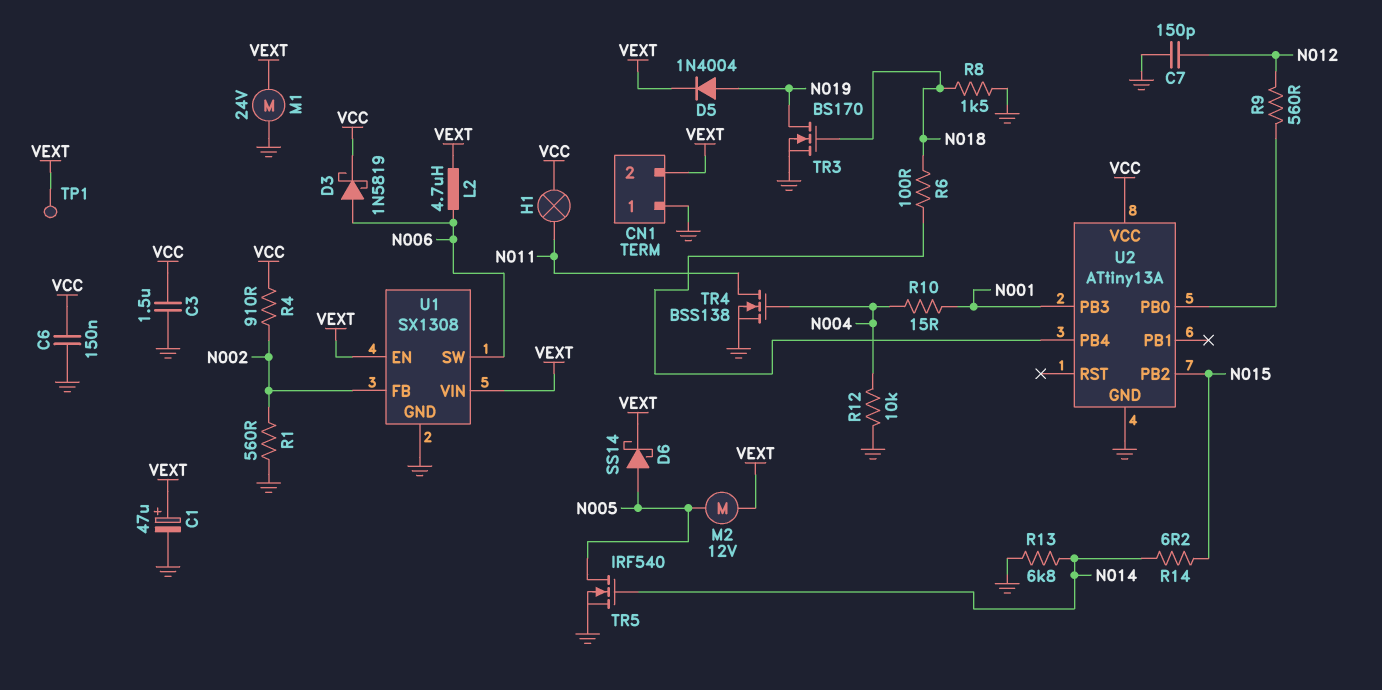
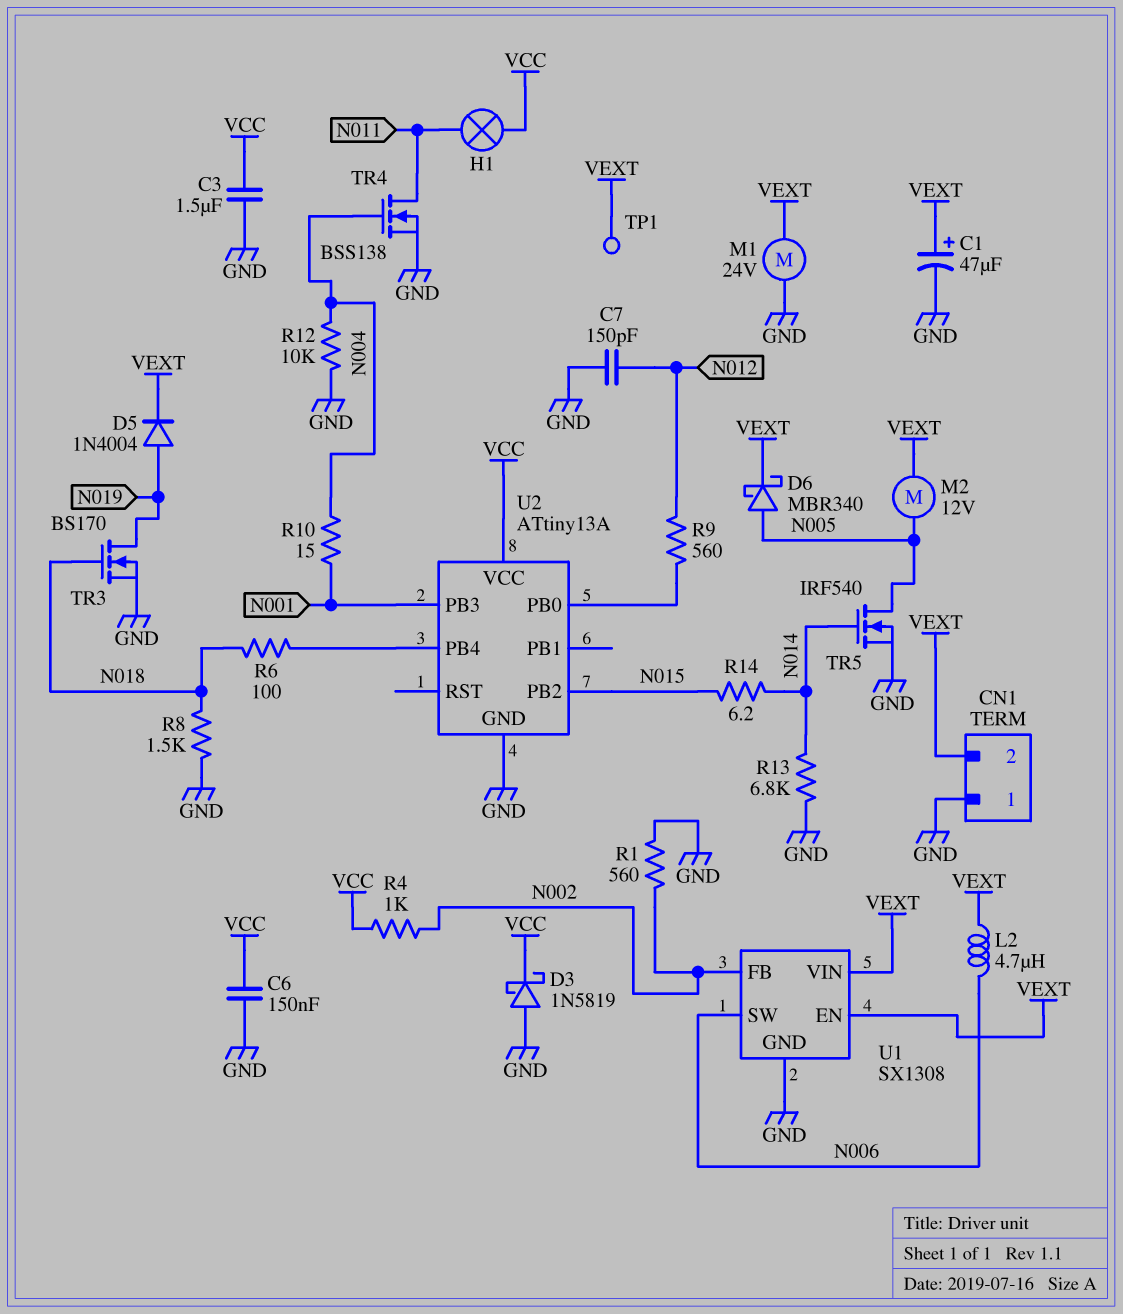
D3: schottky 1N5819 (A N006, K VCC) -> schottky 1N5819 (A GND, K VCC)
D6: schottky SS14 (A N005, K VEXT) -> schottky MBR340 (A N005, K VEXT)
R4: 910 (N002, VCC) -> 1k (N002, VCC)

